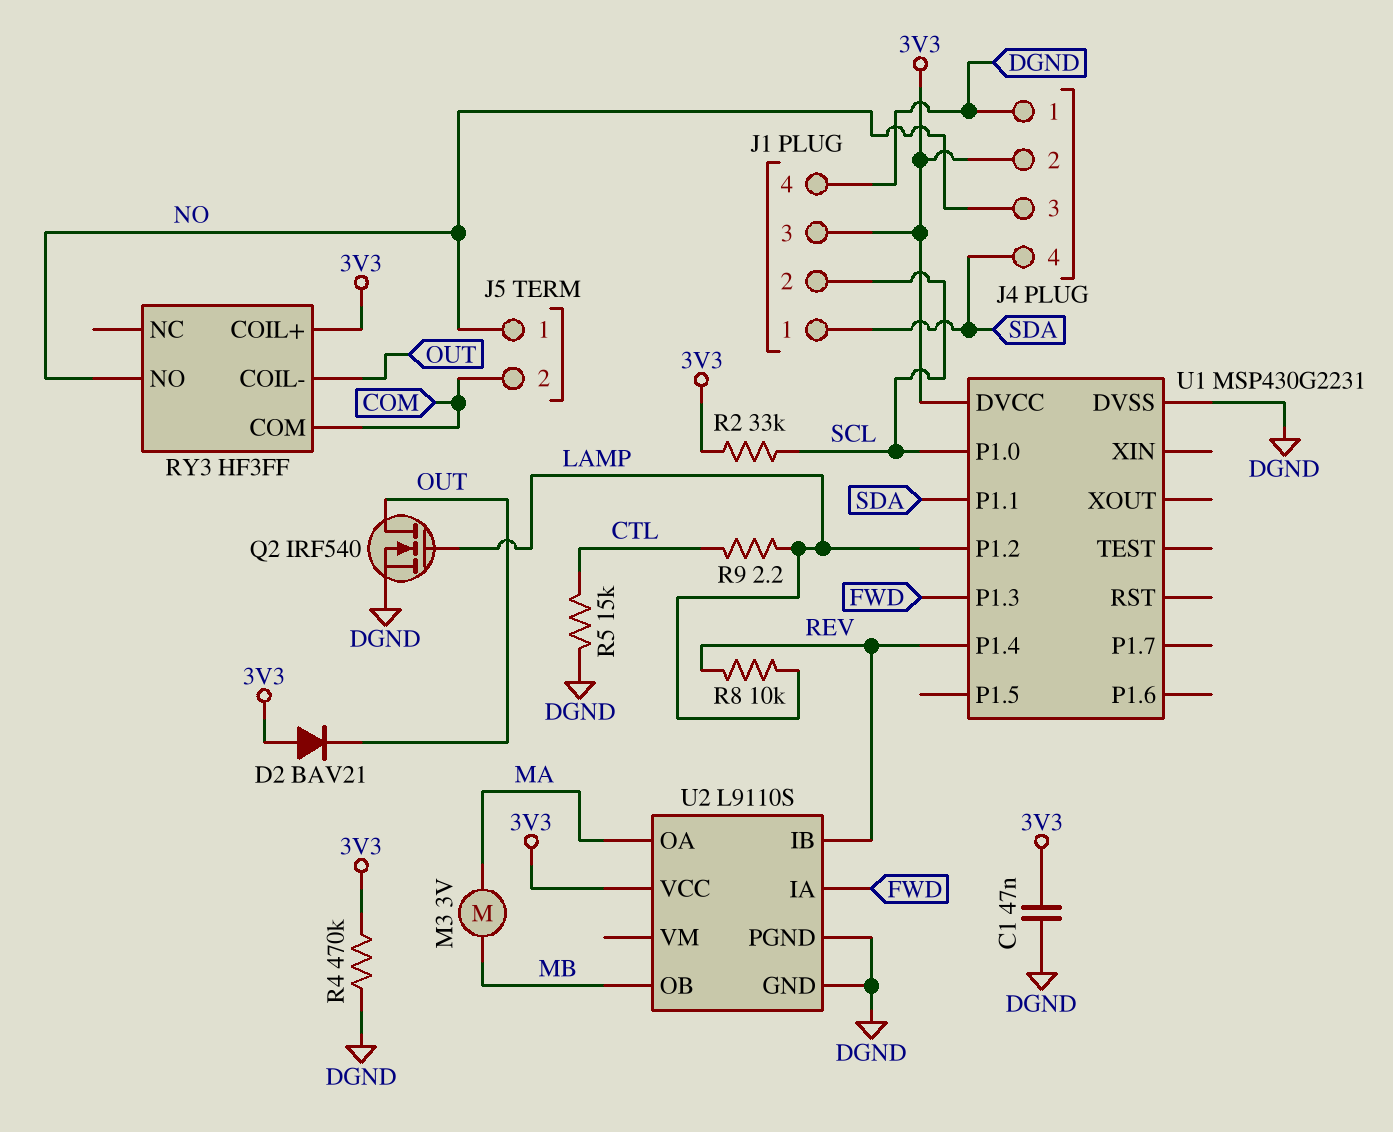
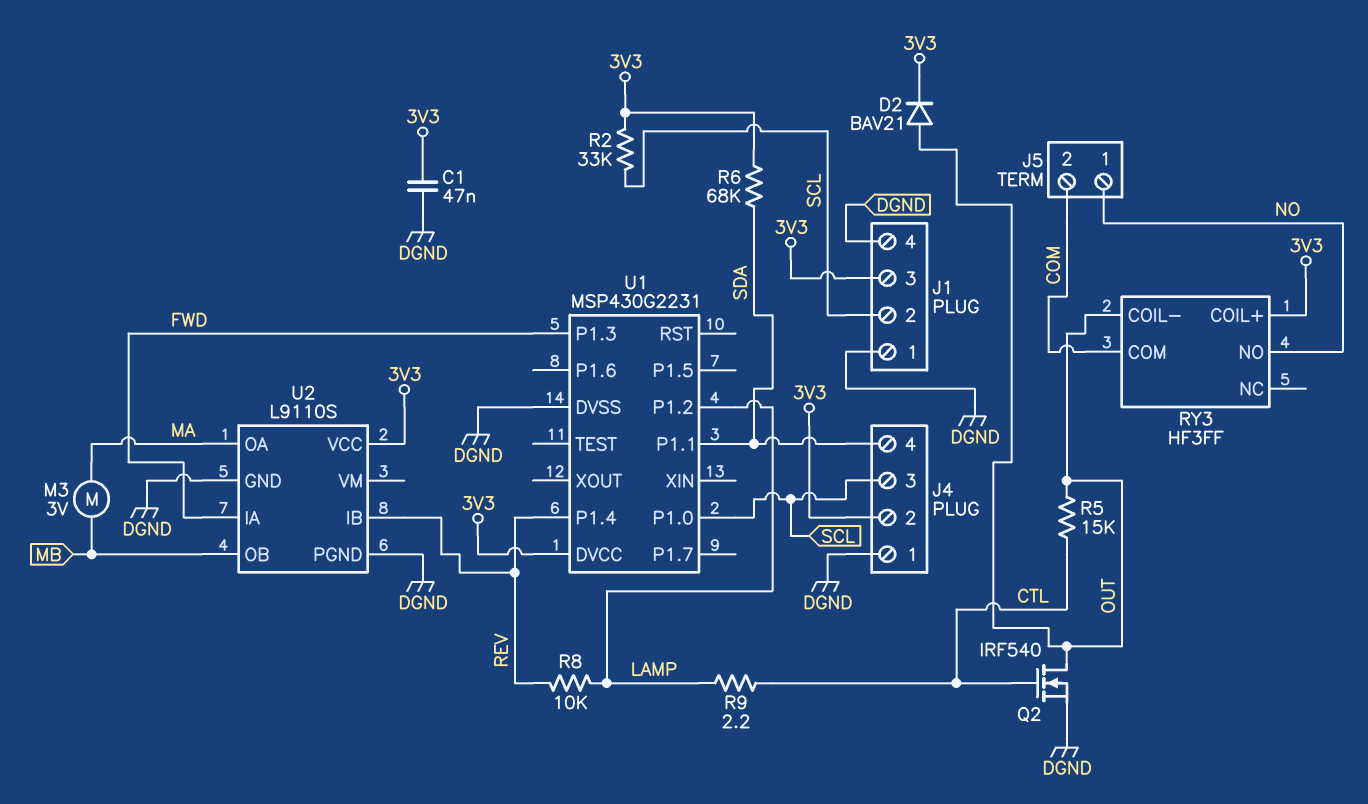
D2: diode BAV21 (A 3V3, K OUT) -> diode BAV21 (A OUT, K 3V3)
J1 pin 1: SDA -> DGND
J4 pin 3: NO -> SCL
Q2: NMOS IRF540 (G LAMP, D OUT, S DGND) -> NMOS IRF540 (G CTL, D OUT, S DGND)
R4: 470k (3V3, DGND) -> none
R5: 15k (CTL, DGND) -> 15k (CTL, OUT)
R6: none -> 68k (3V3, SDA)

